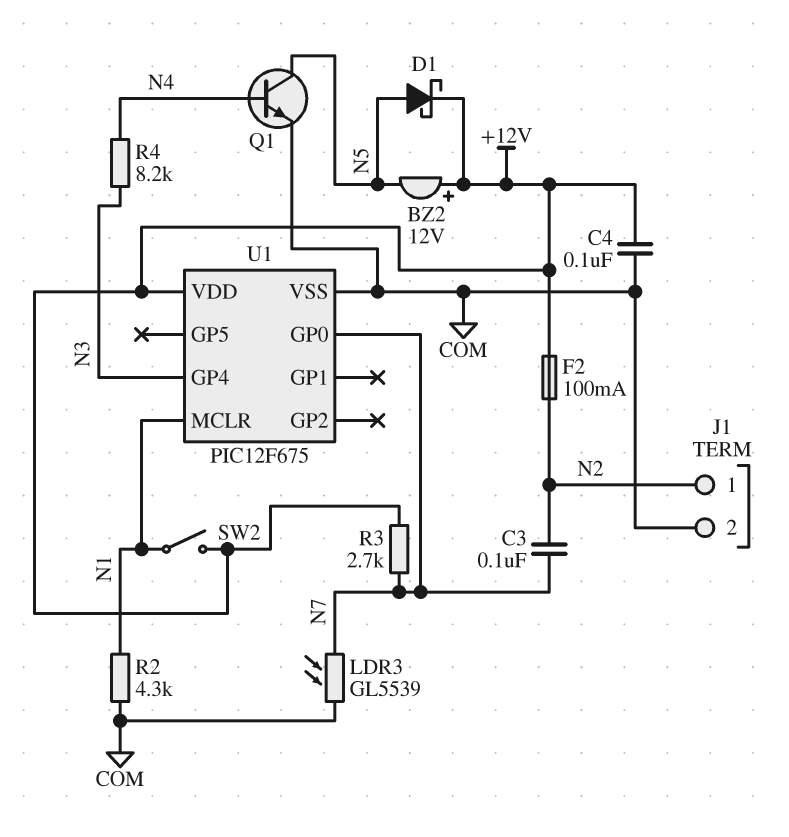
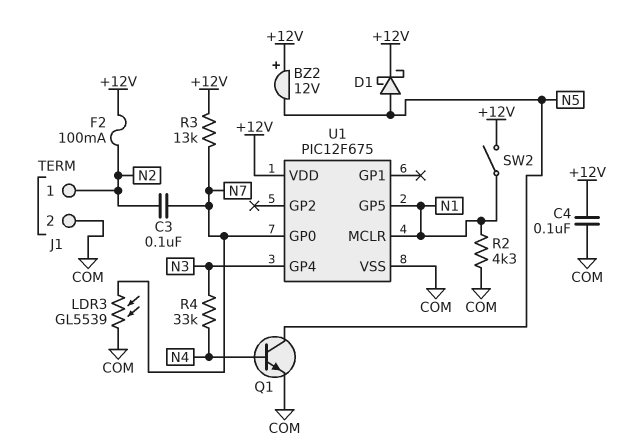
R3: 2.7k (+12V, N7) -> 13k (+12V, N7)
R4: 8.2k (N3, N4) -> 33k (N3, N4)
U1 pin GP5: none -> N1

